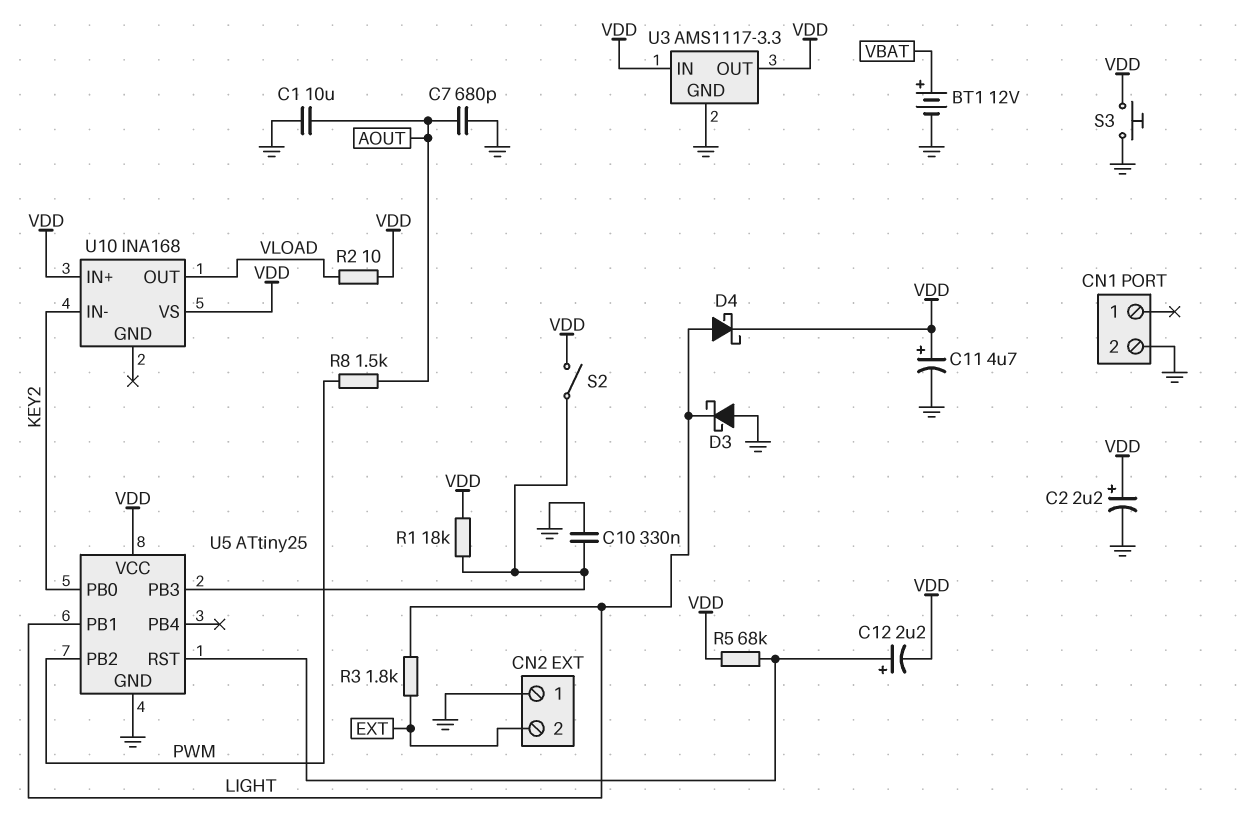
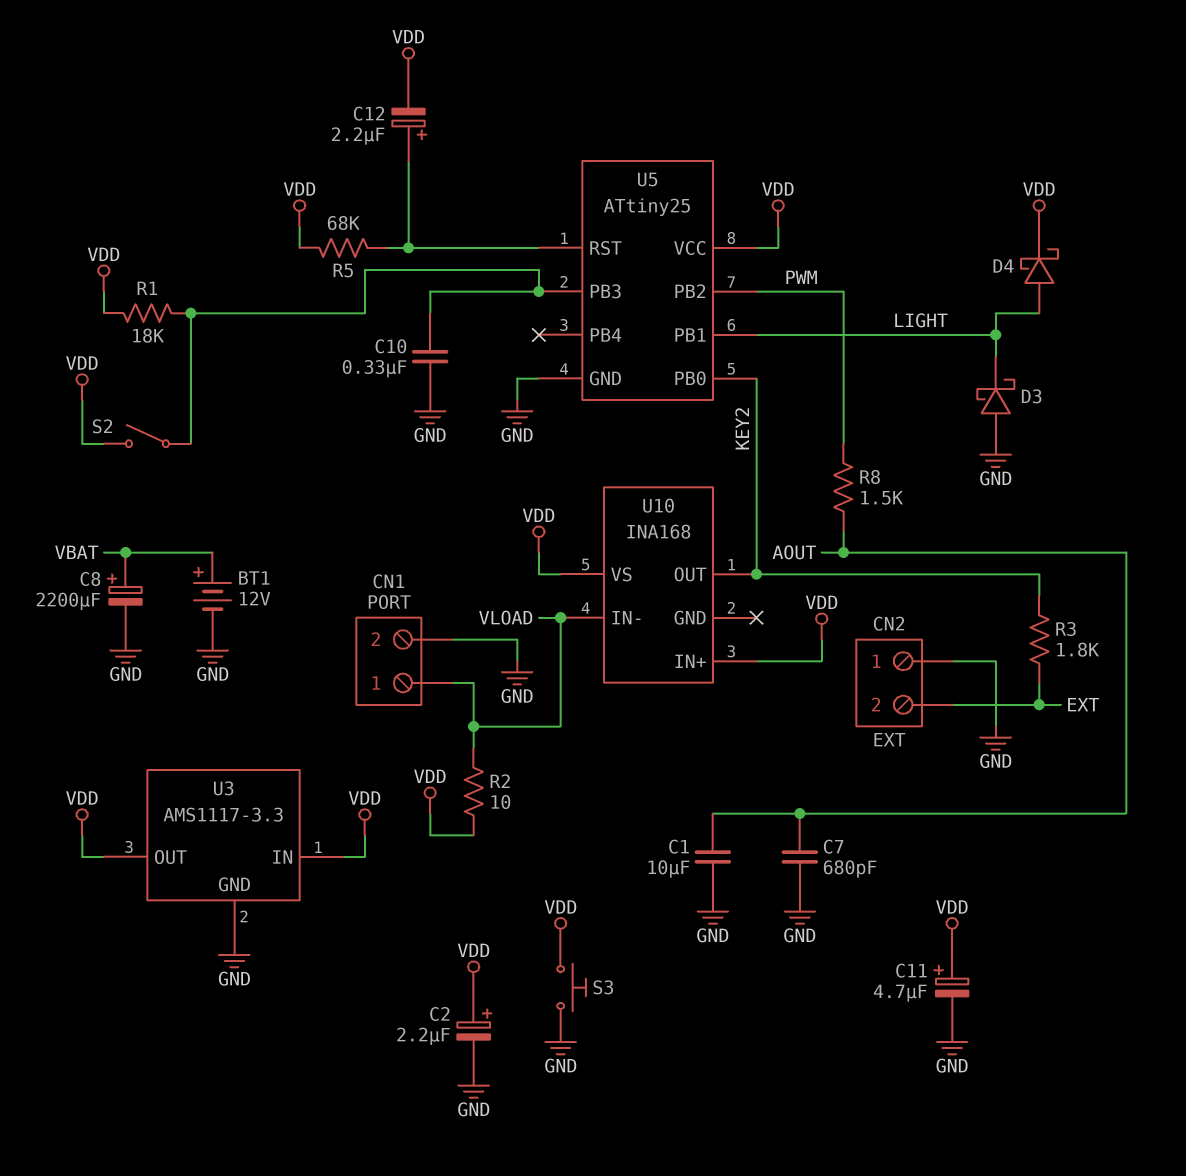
C8: none -> 2200uF (plus VBAT, minus GND)
CN1 pin 1: none -> VLOAD
R3: 1.8k (EXT, LIGHT) -> 1.8k (EXT, KEY2)
U10 pin IN-: KEY2 -> VLOAD
U10 pin OUT: VLOAD -> KEY2

